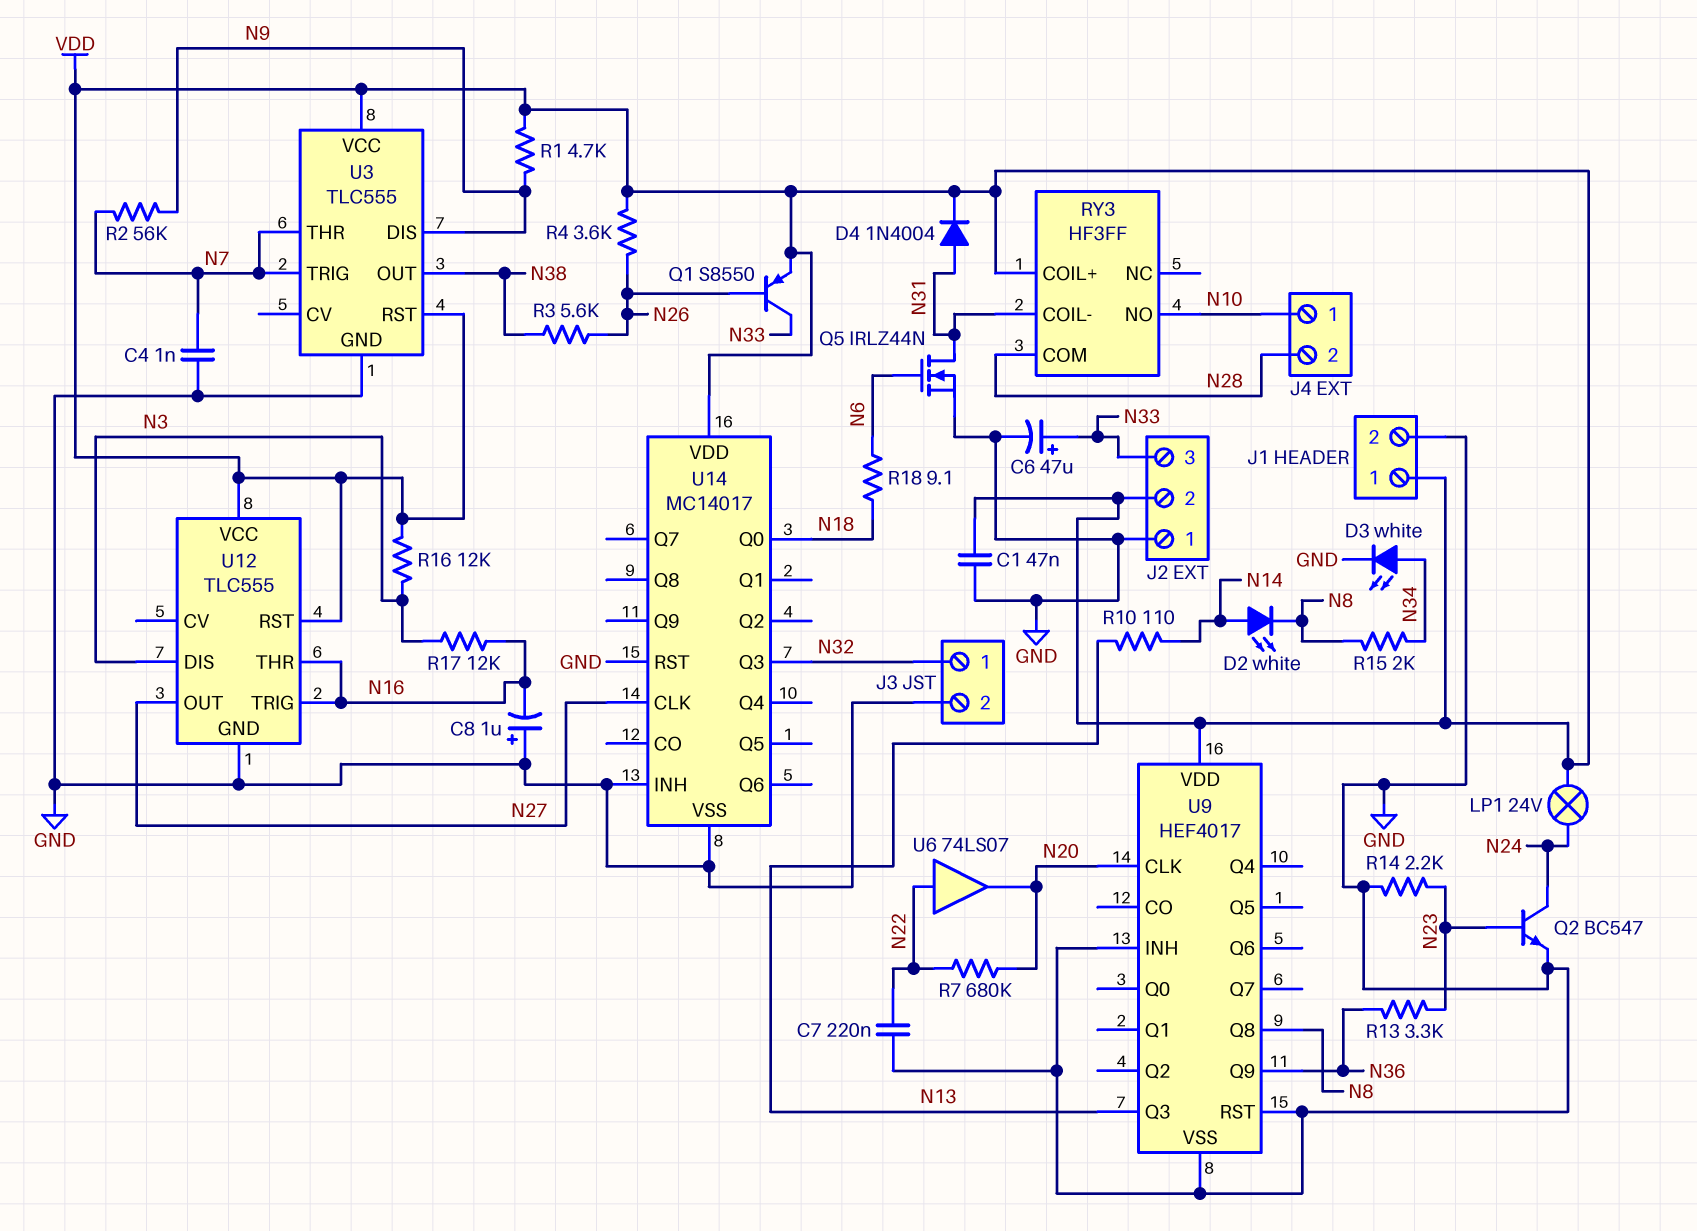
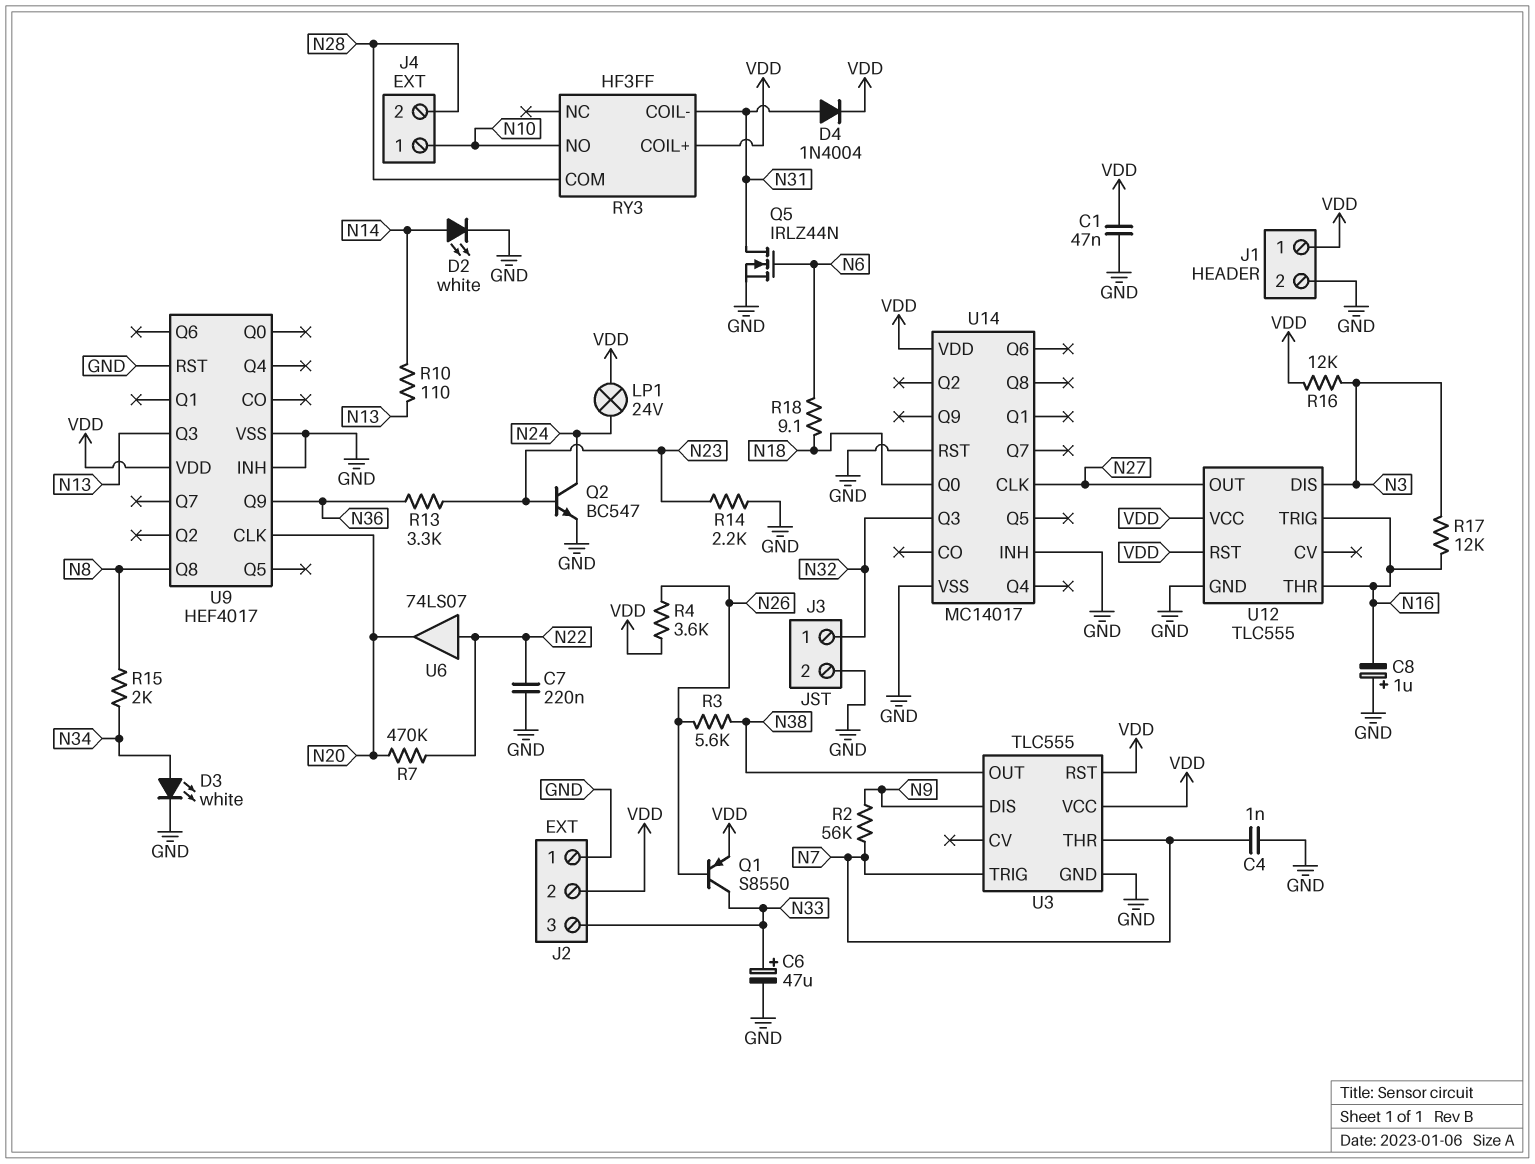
D2: LED white (A N14, K N8) -> LED white (A N14, K GND)
R1: 4.7k (N9, VDD) -> none
R7: 680k (N20, N22) -> 470k (N20, N22)

